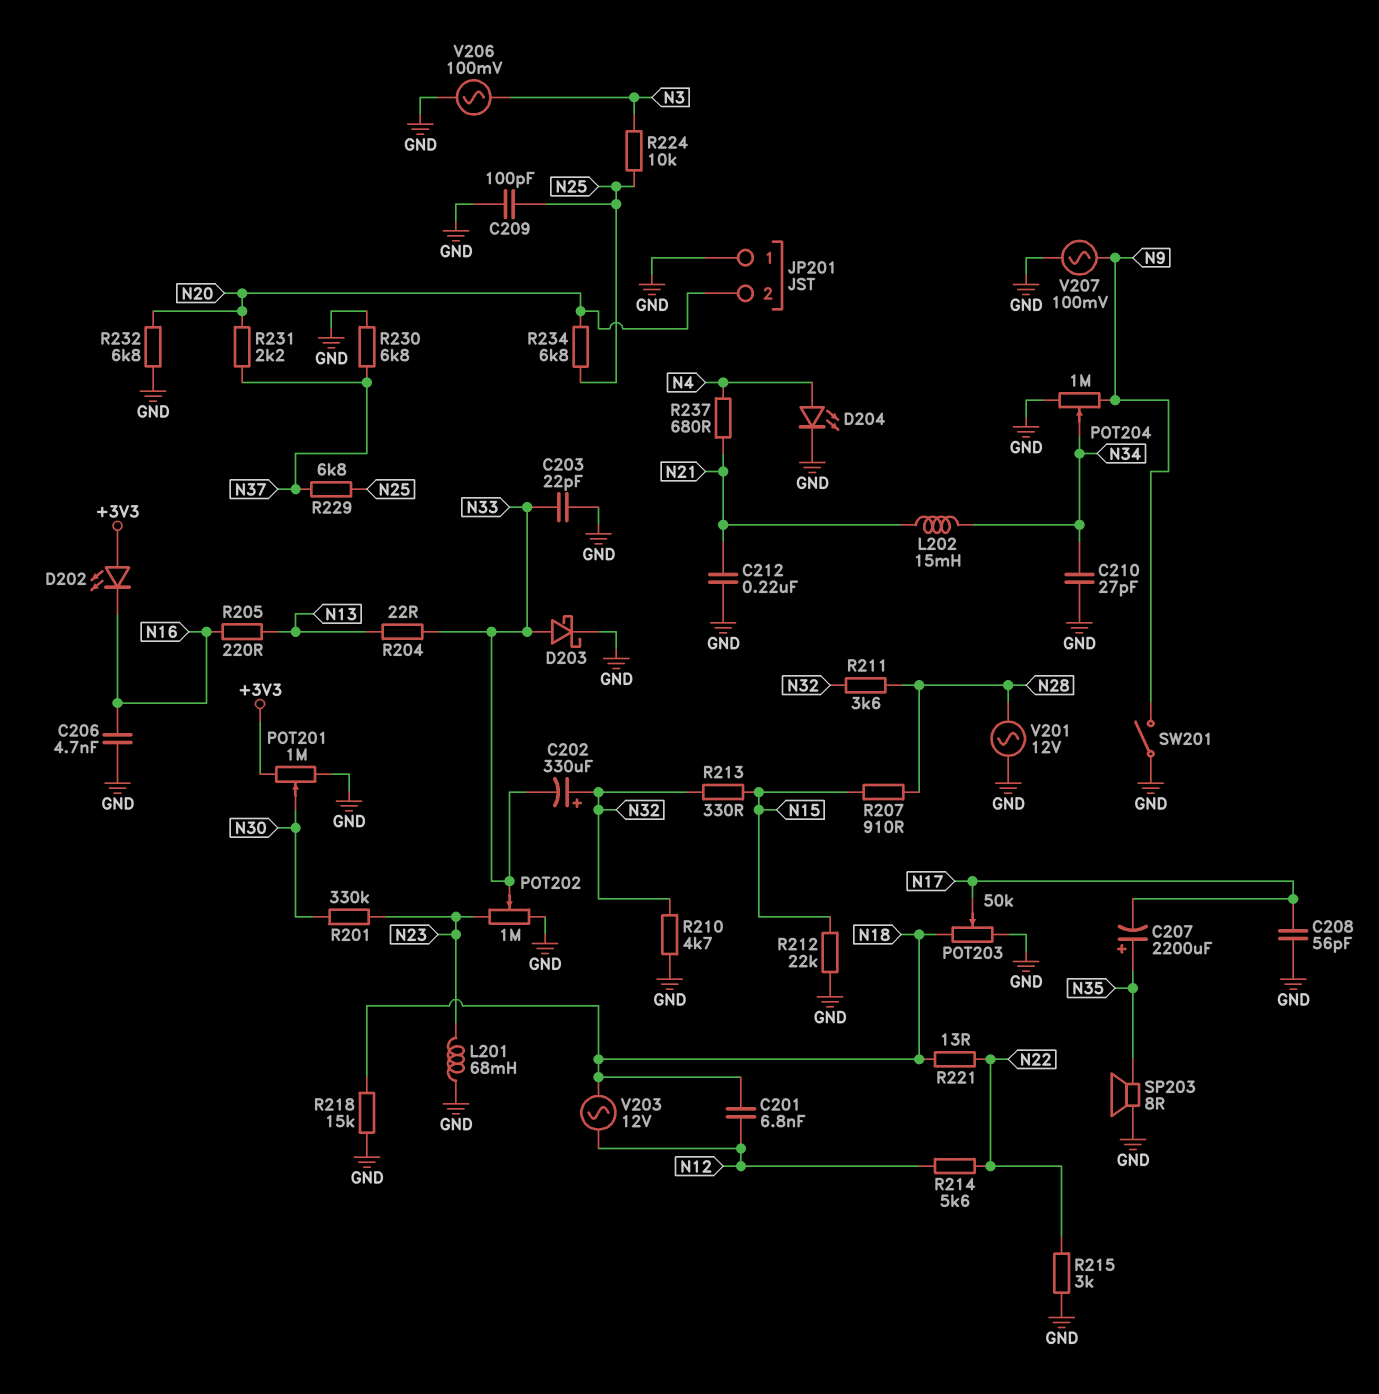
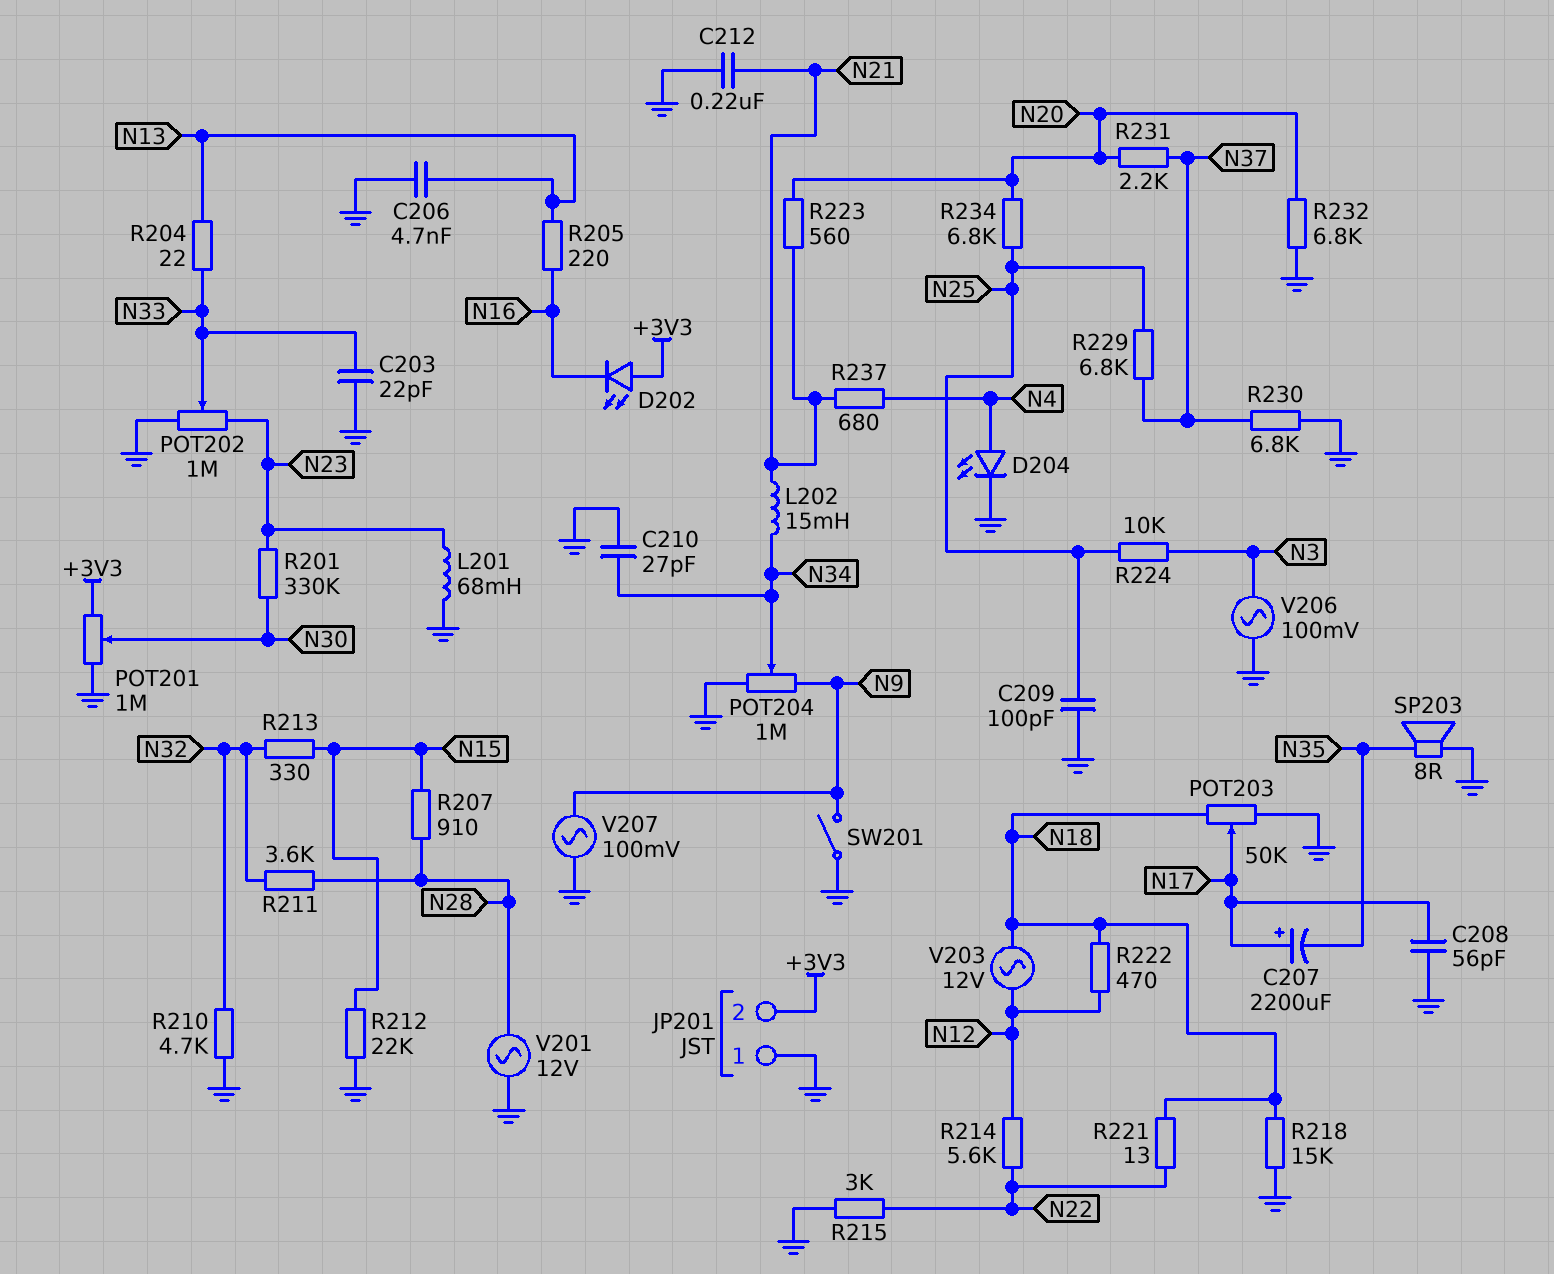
C201: 6.8nF (N12, N18) -> none
C202: 330uF (plus N32, minus N33) -> none
C206: 4.7nF (GND, N16) -> 4.7nF (GND, N13)
C207: 2200uF (plus N35, minus N17) -> 2200uF (plus N17, minus N35)
D203: schottky (A N33, K GND) -> none
JP201 pin 2: N20 -> +3V3
R222: none -> 470 (N12, N18)
R223: none -> 560 (N20, N21)

